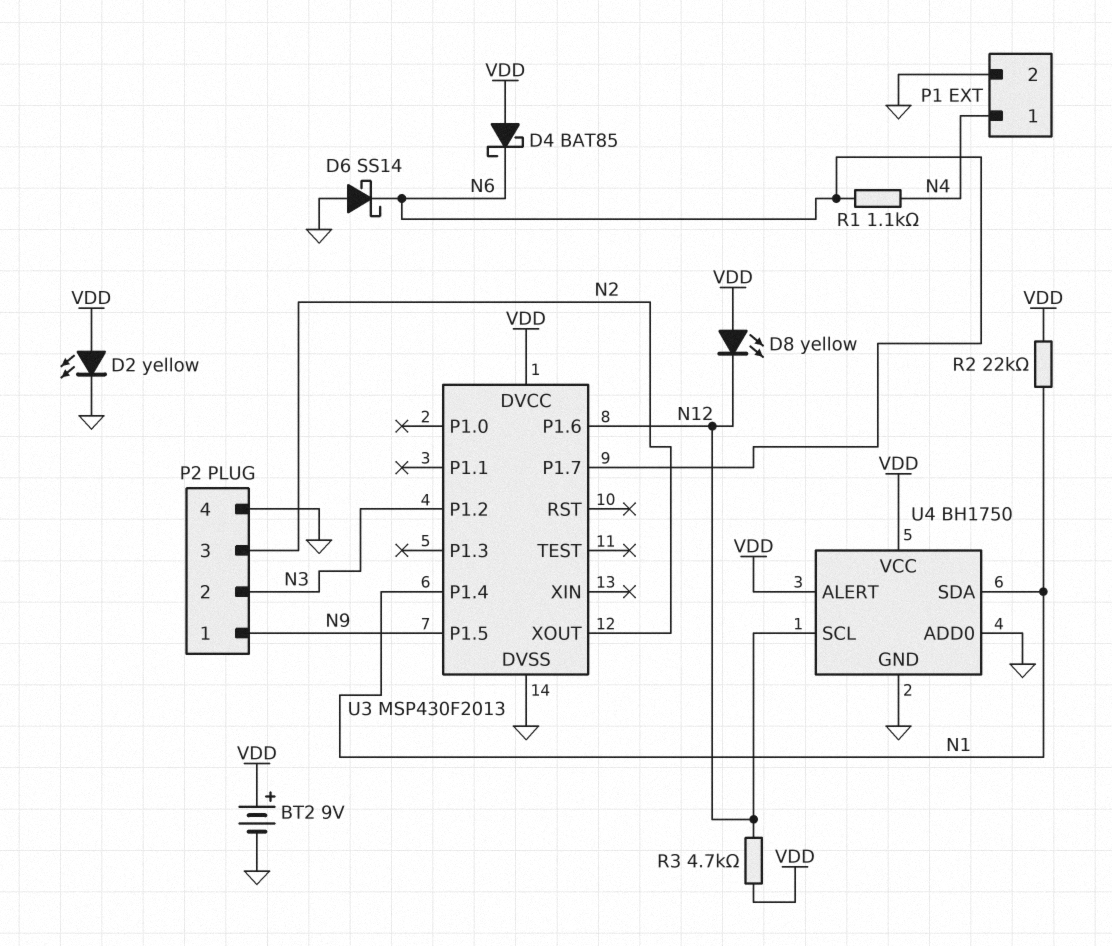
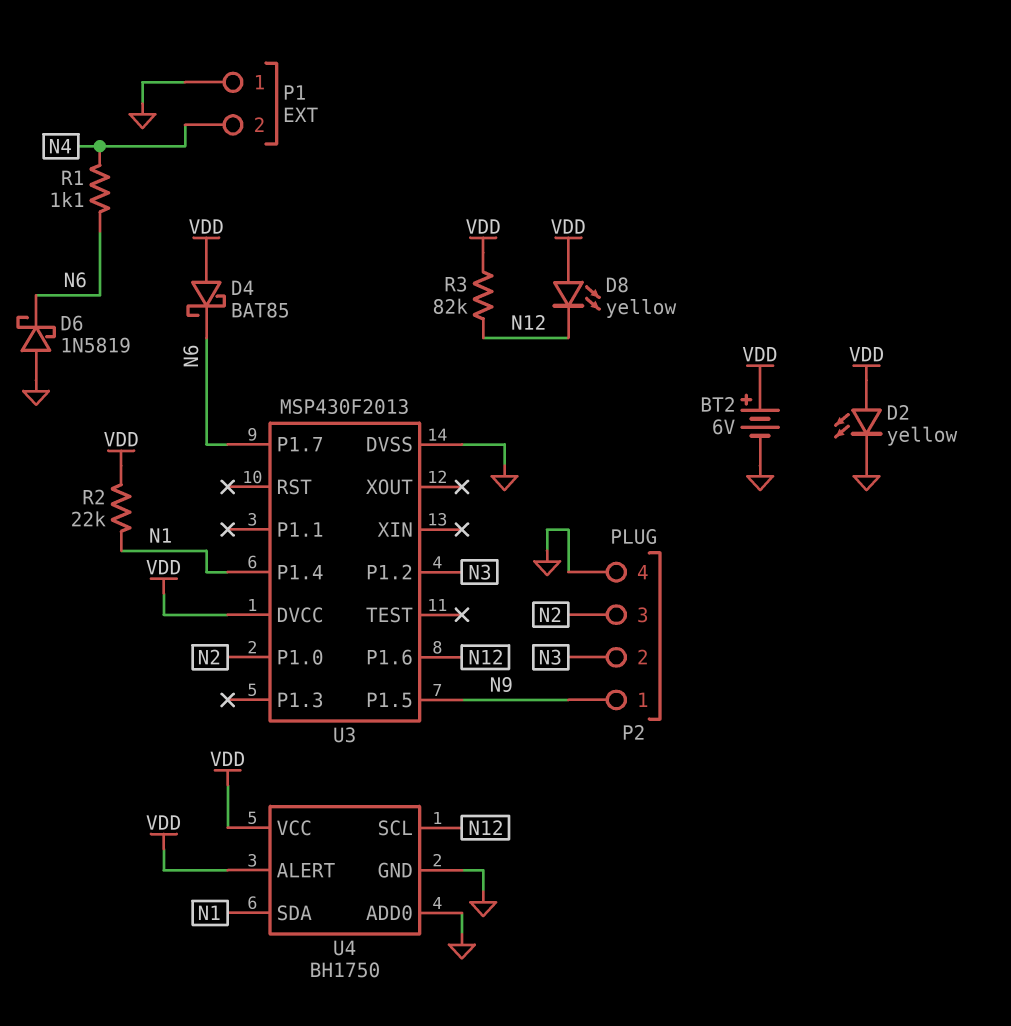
BT2: 9V (plus VDD, minus GND) -> 6V (plus VDD, minus GND)
D6: schottky SS14 (A GND, K N6) -> schottky 1N5819 (A GND, K N6)
P1 pin 1: N4 -> GND
P1 pin 2: GND -> N4
R3: 4.7k (N12, VDD) -> 82k (N12, VDD)
U3 pin P1.0: none -> N2
U3 pin XOUT: N2 -> none

